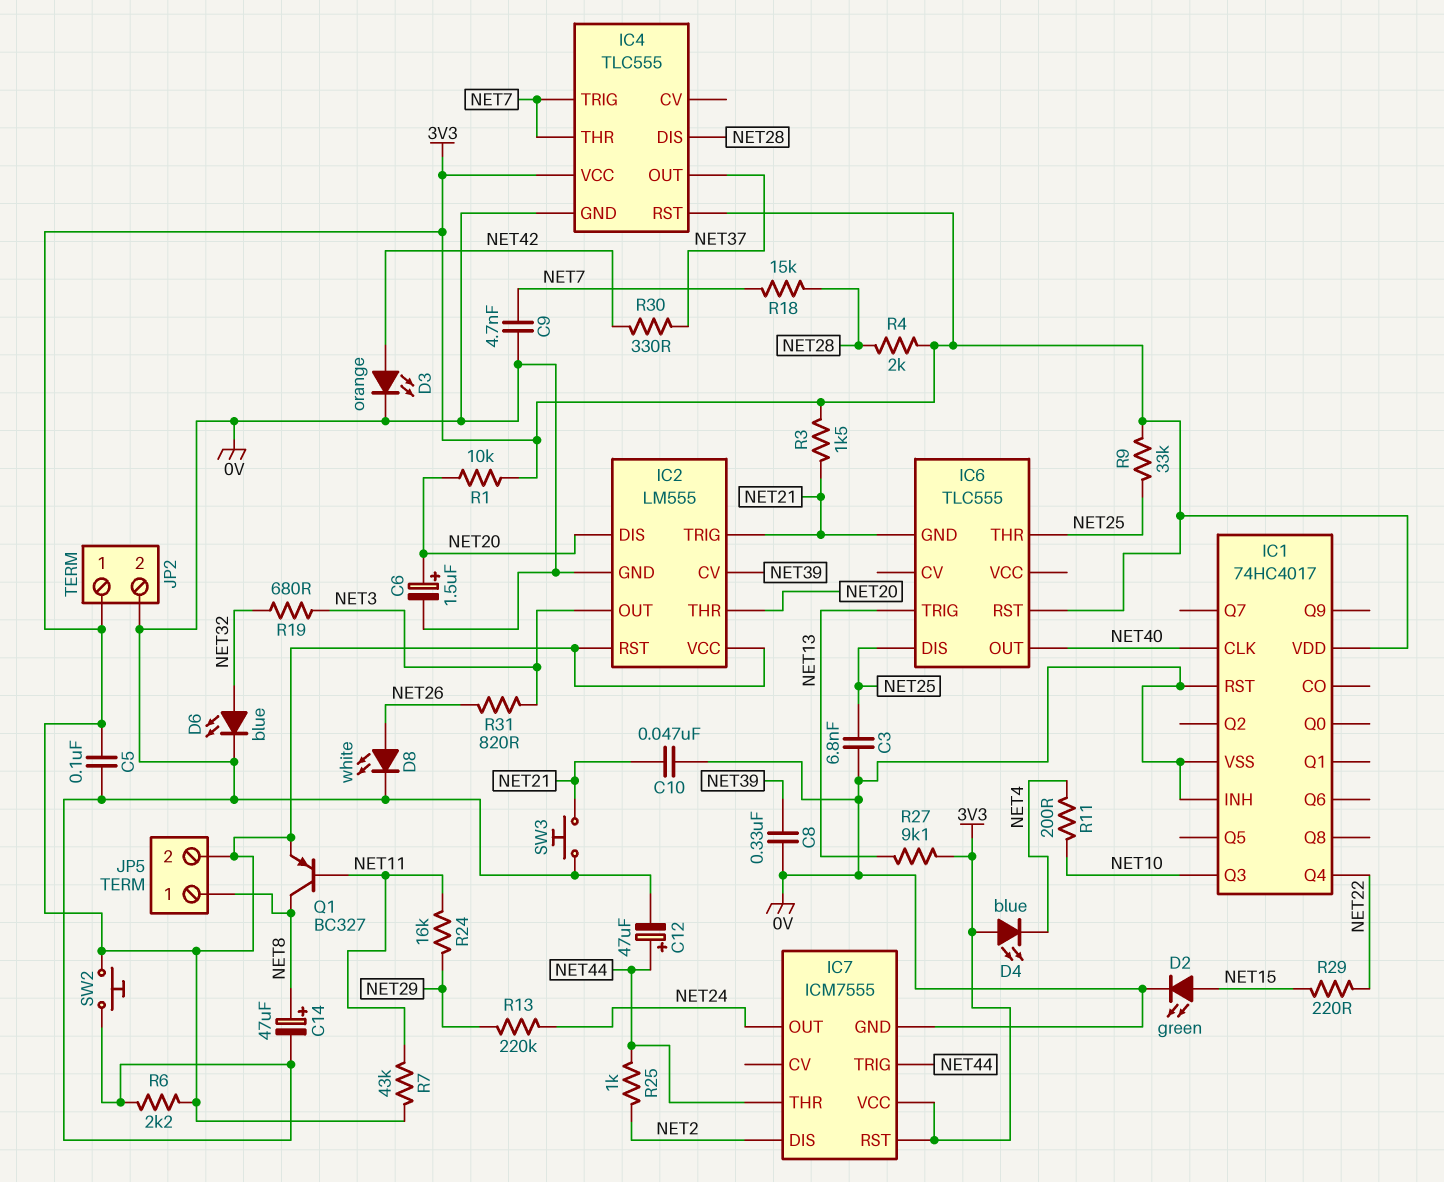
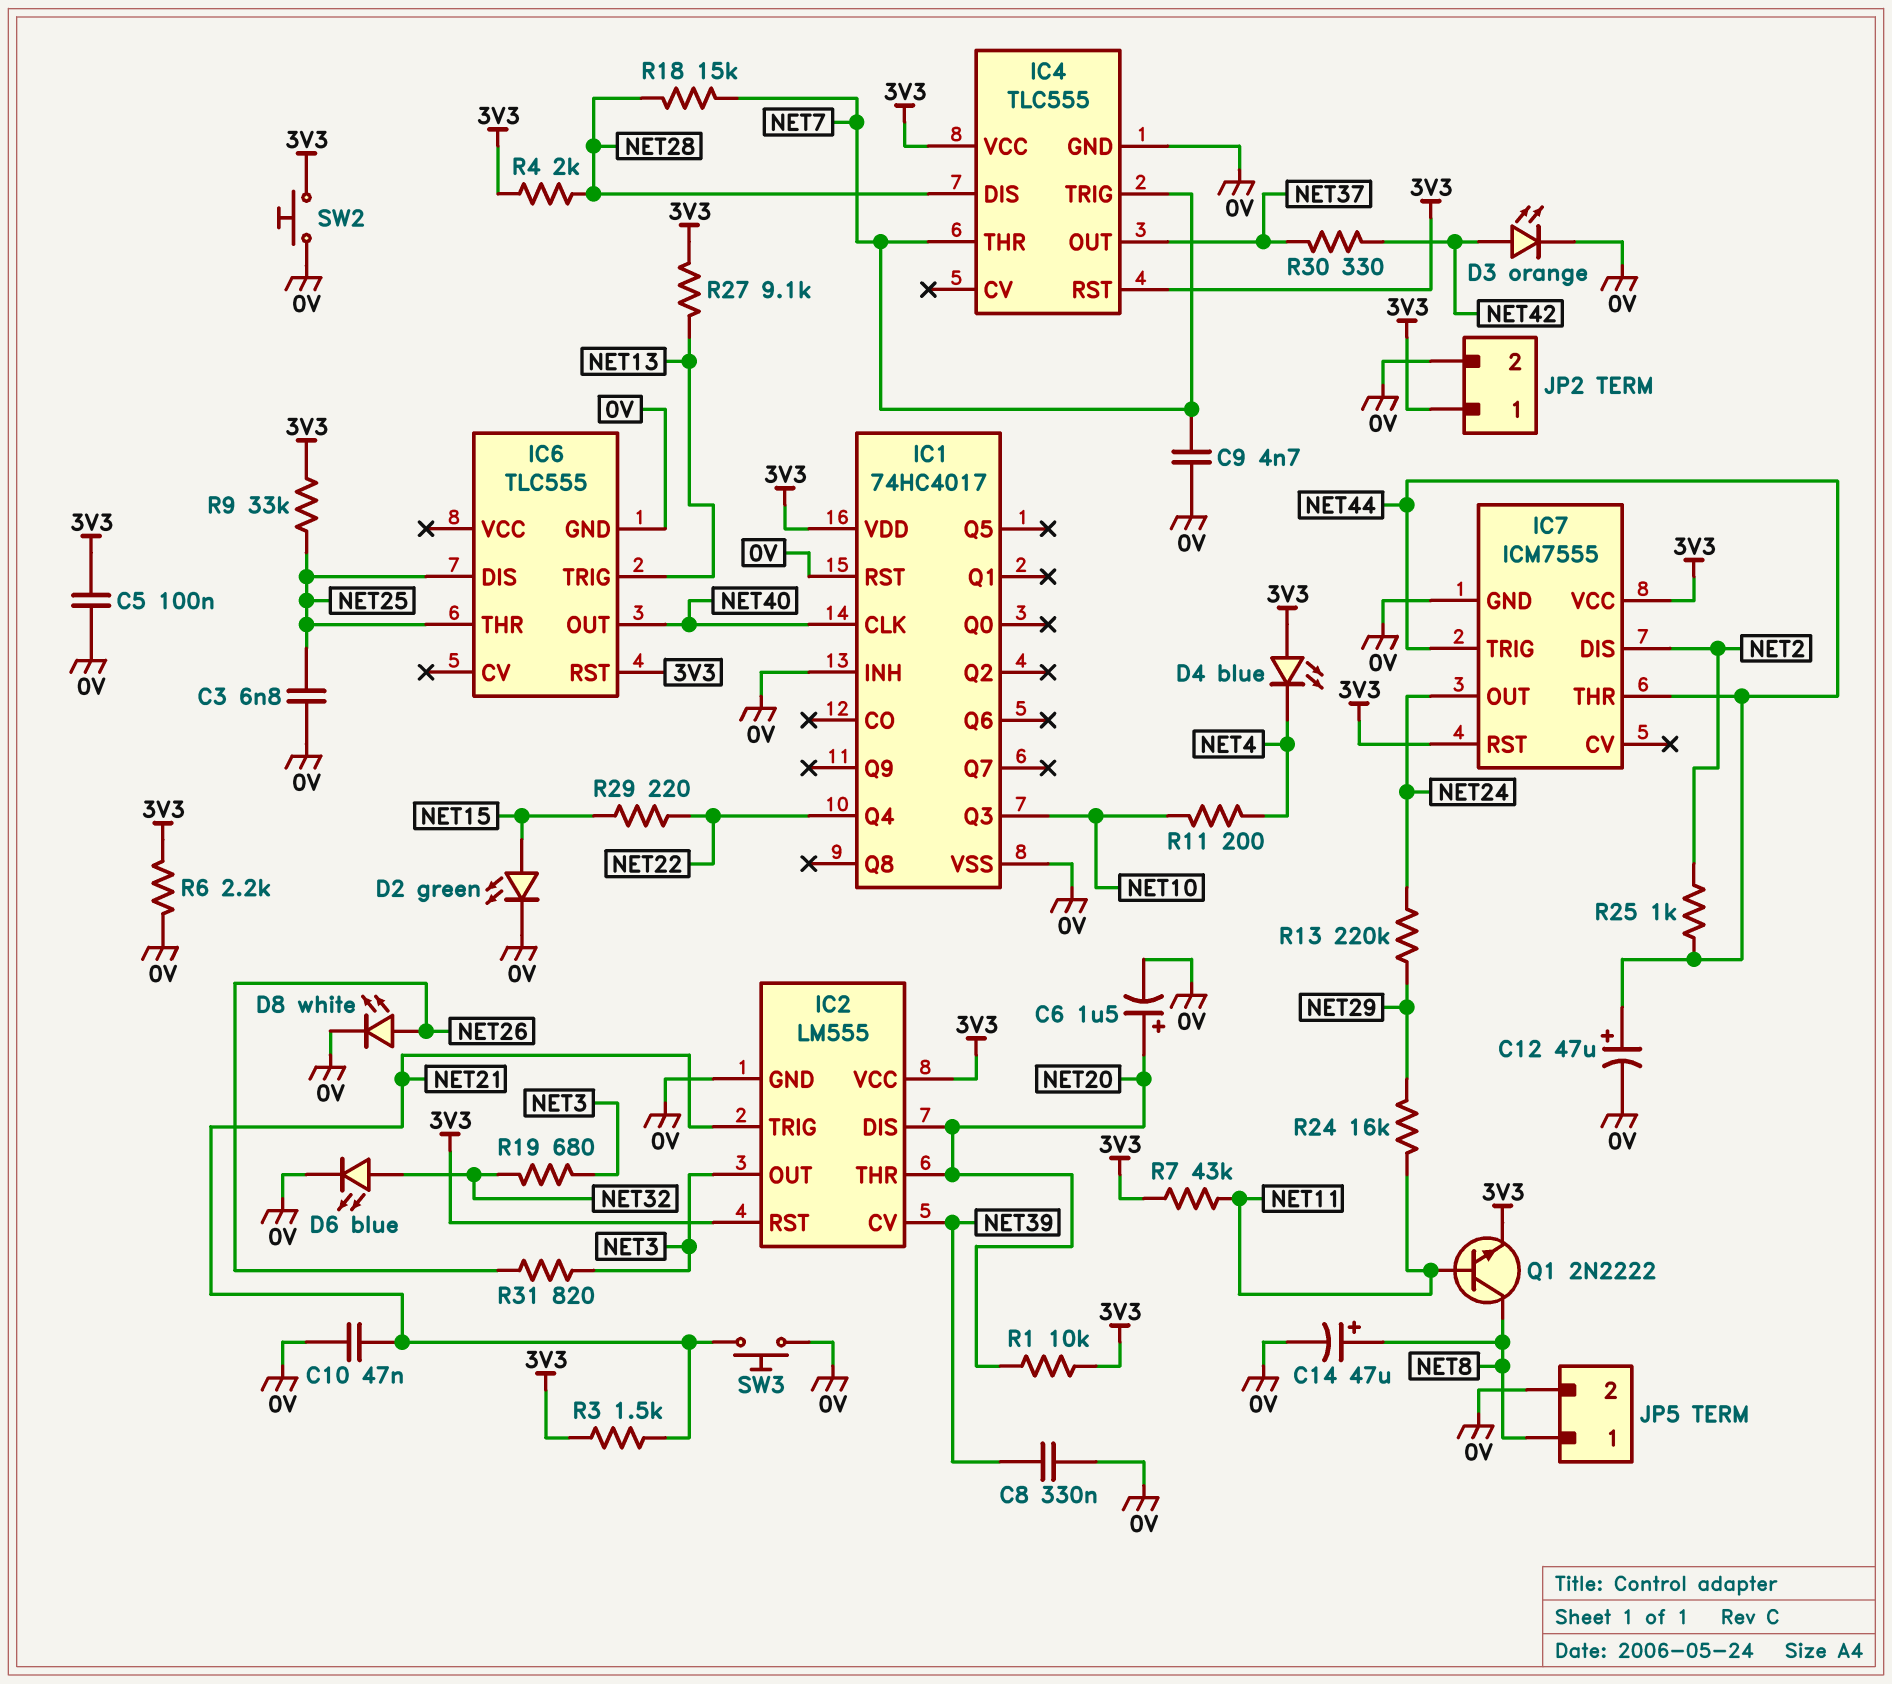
IC6 pin GND: NET21 -> 0V
JP5 pin 2: 3V3 -> 0V
Q1: PNP BC327 (B NET11, C NET8, E 3V3) -> NPN 2N2222 (B NET11, C NET8, E 3V3)

